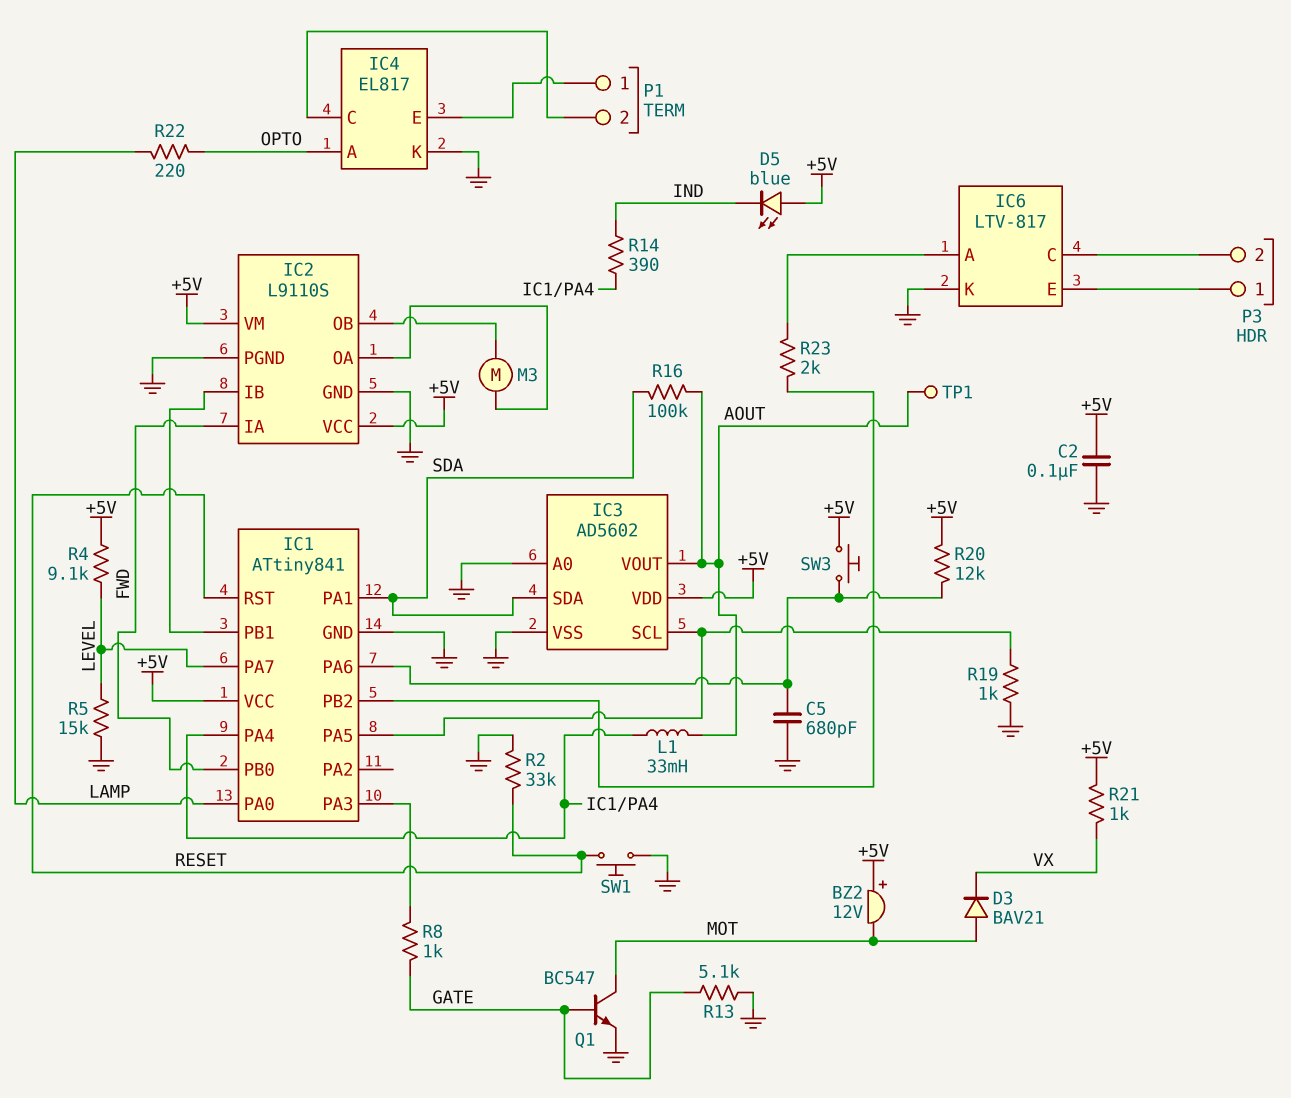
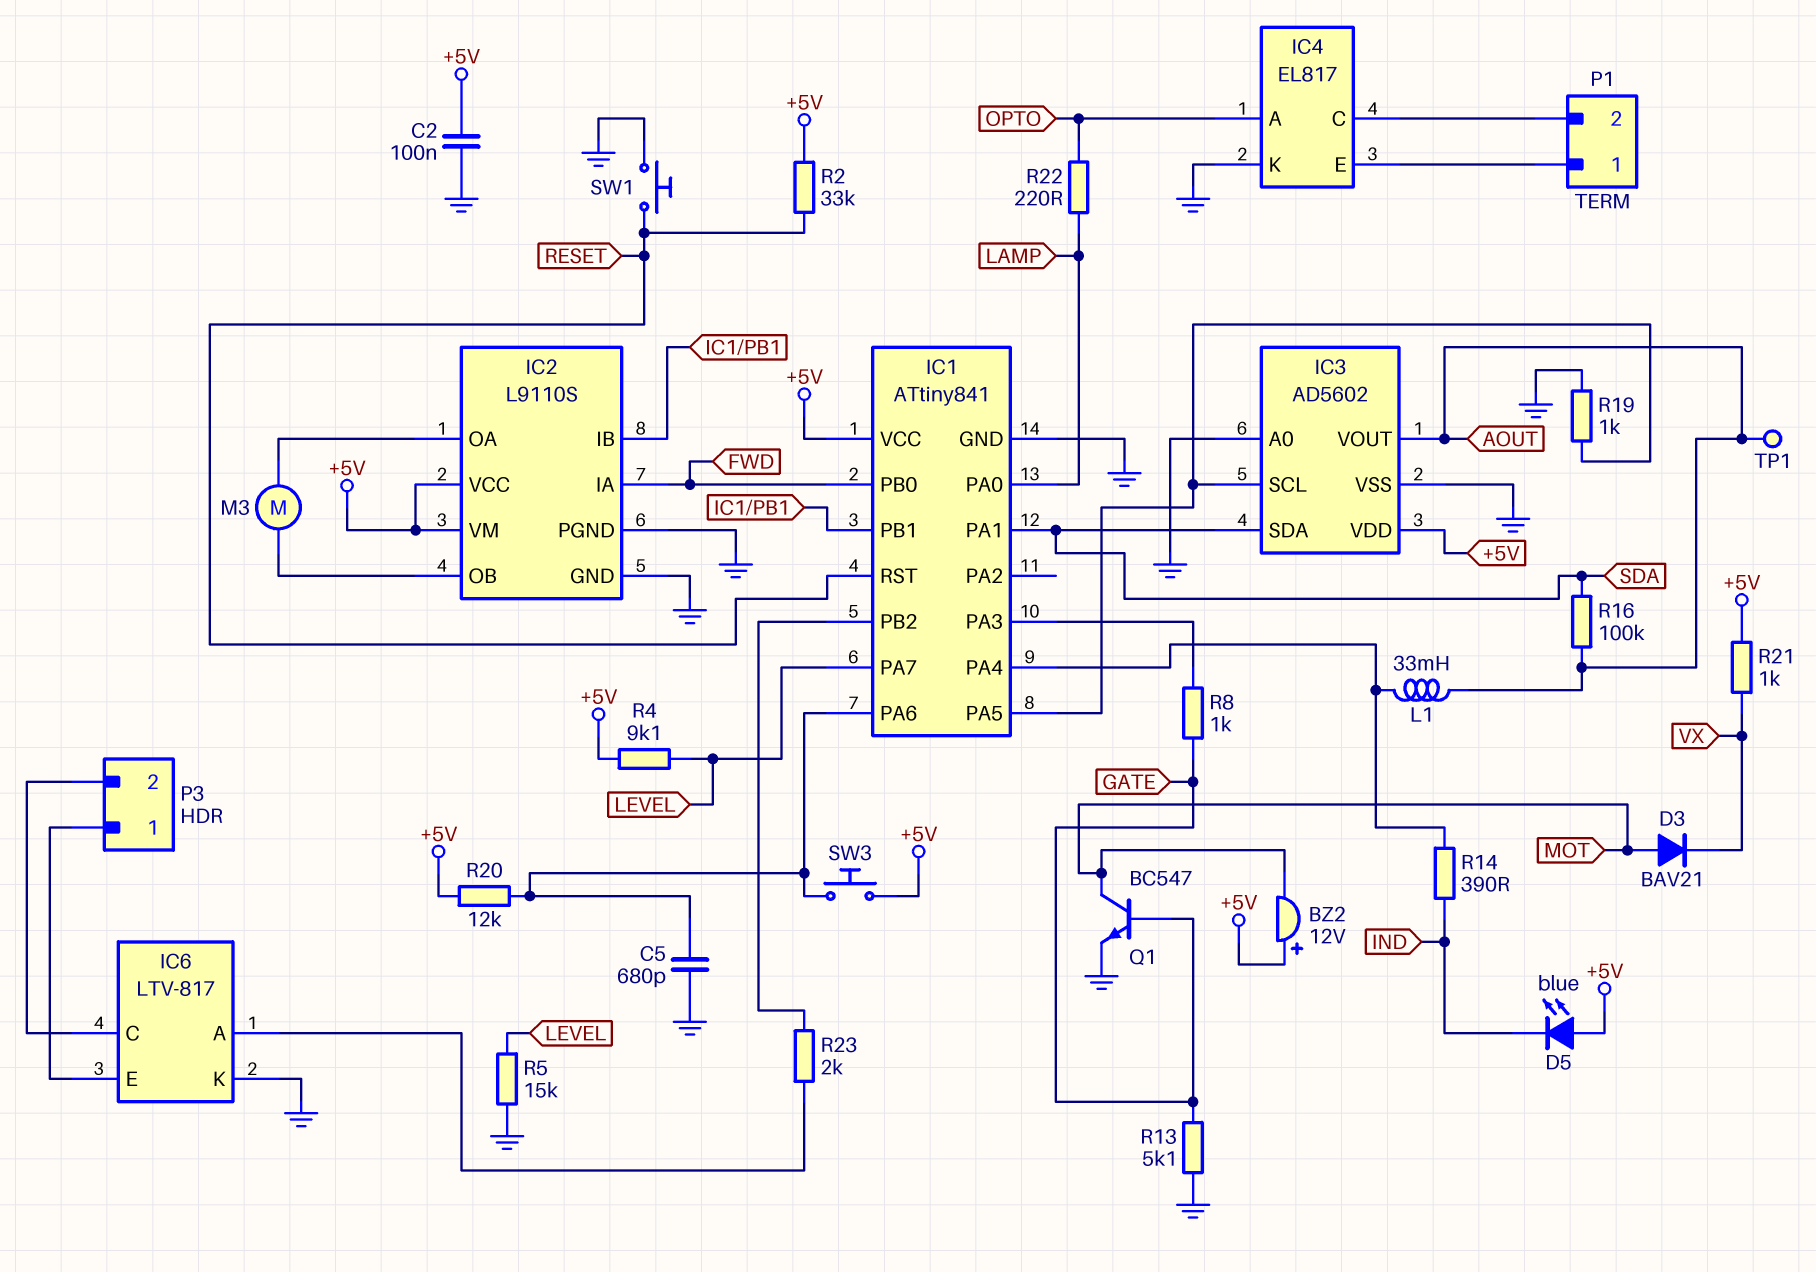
R2: 33k (GND, RESET) -> 33k (+5V, RESET)

